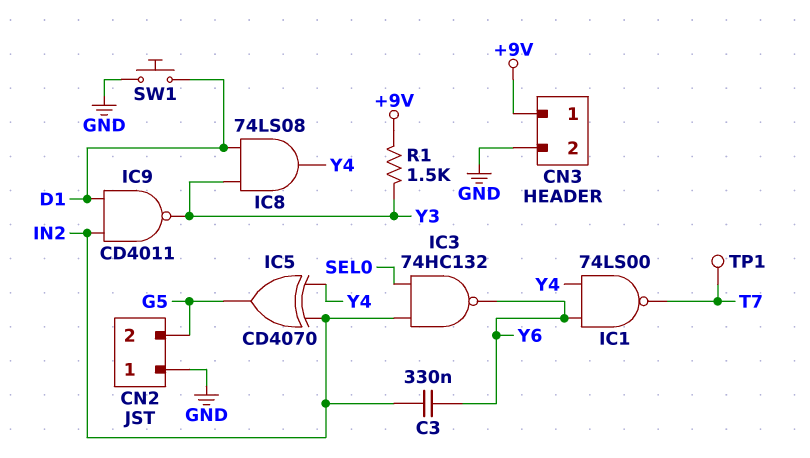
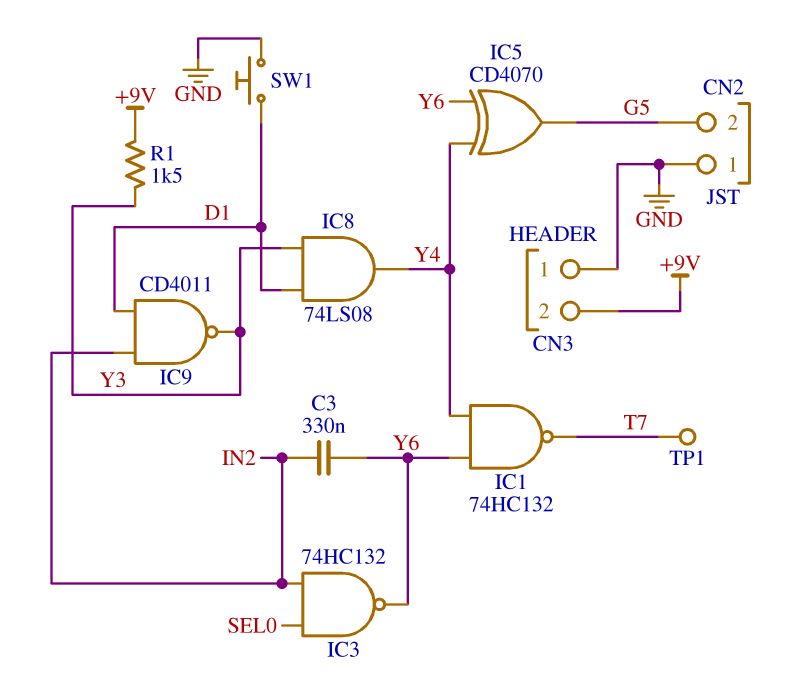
CN3 pin 1: +9V -> GND
CN3 pin 2: GND -> +9V
IC1: NAND 74LS00 (in Y4, in Y6, out T7) -> NAND 74HC132 (in Y4, in Y6, out T7)
IC5: XOR CD4070 (in IN2, in Y4, out G5) -> XOR CD4070 (in Y4, in Y6, out G5)

